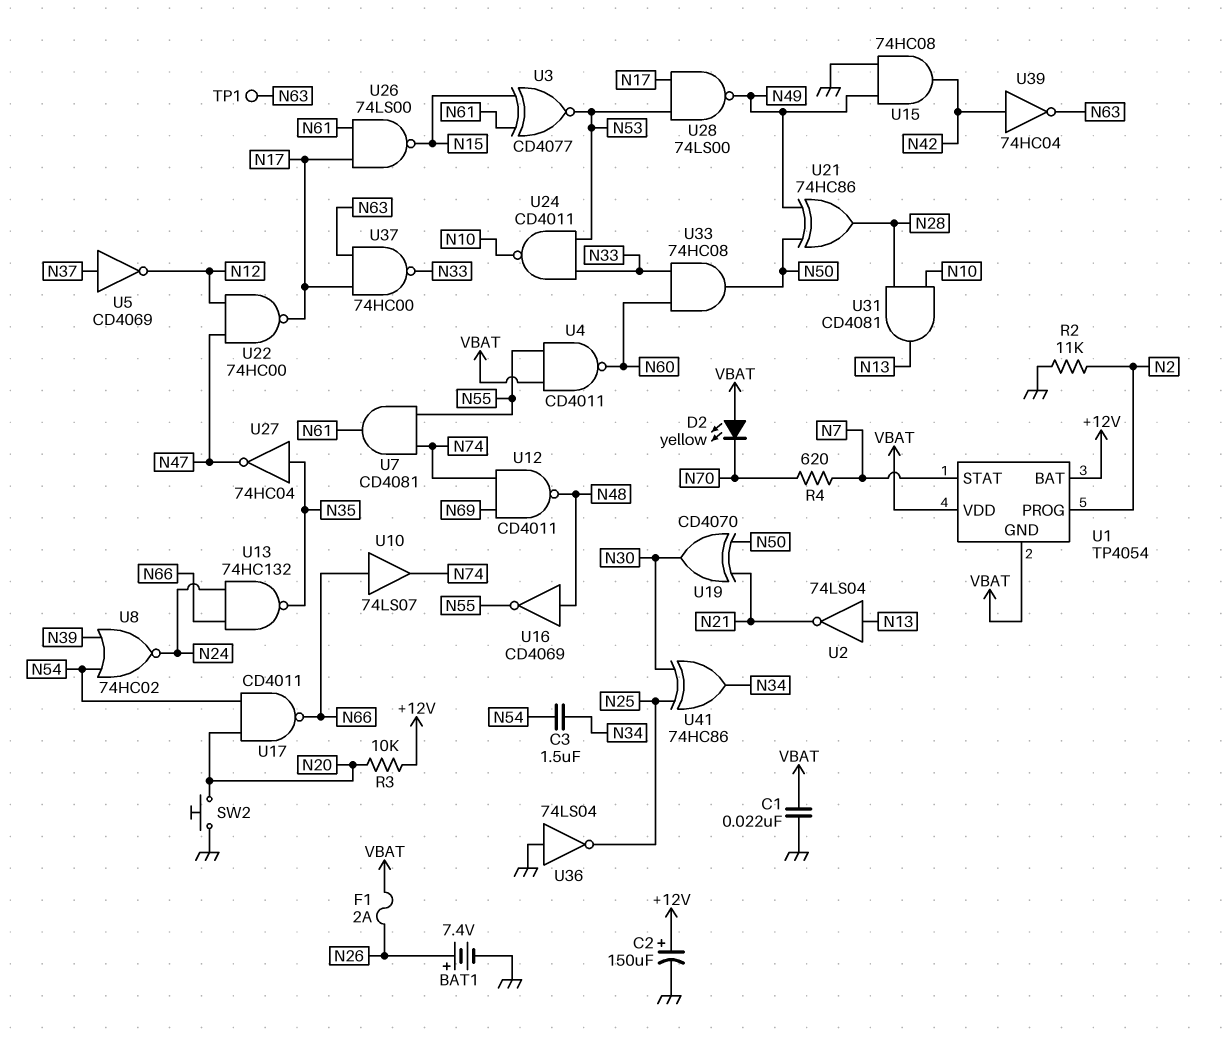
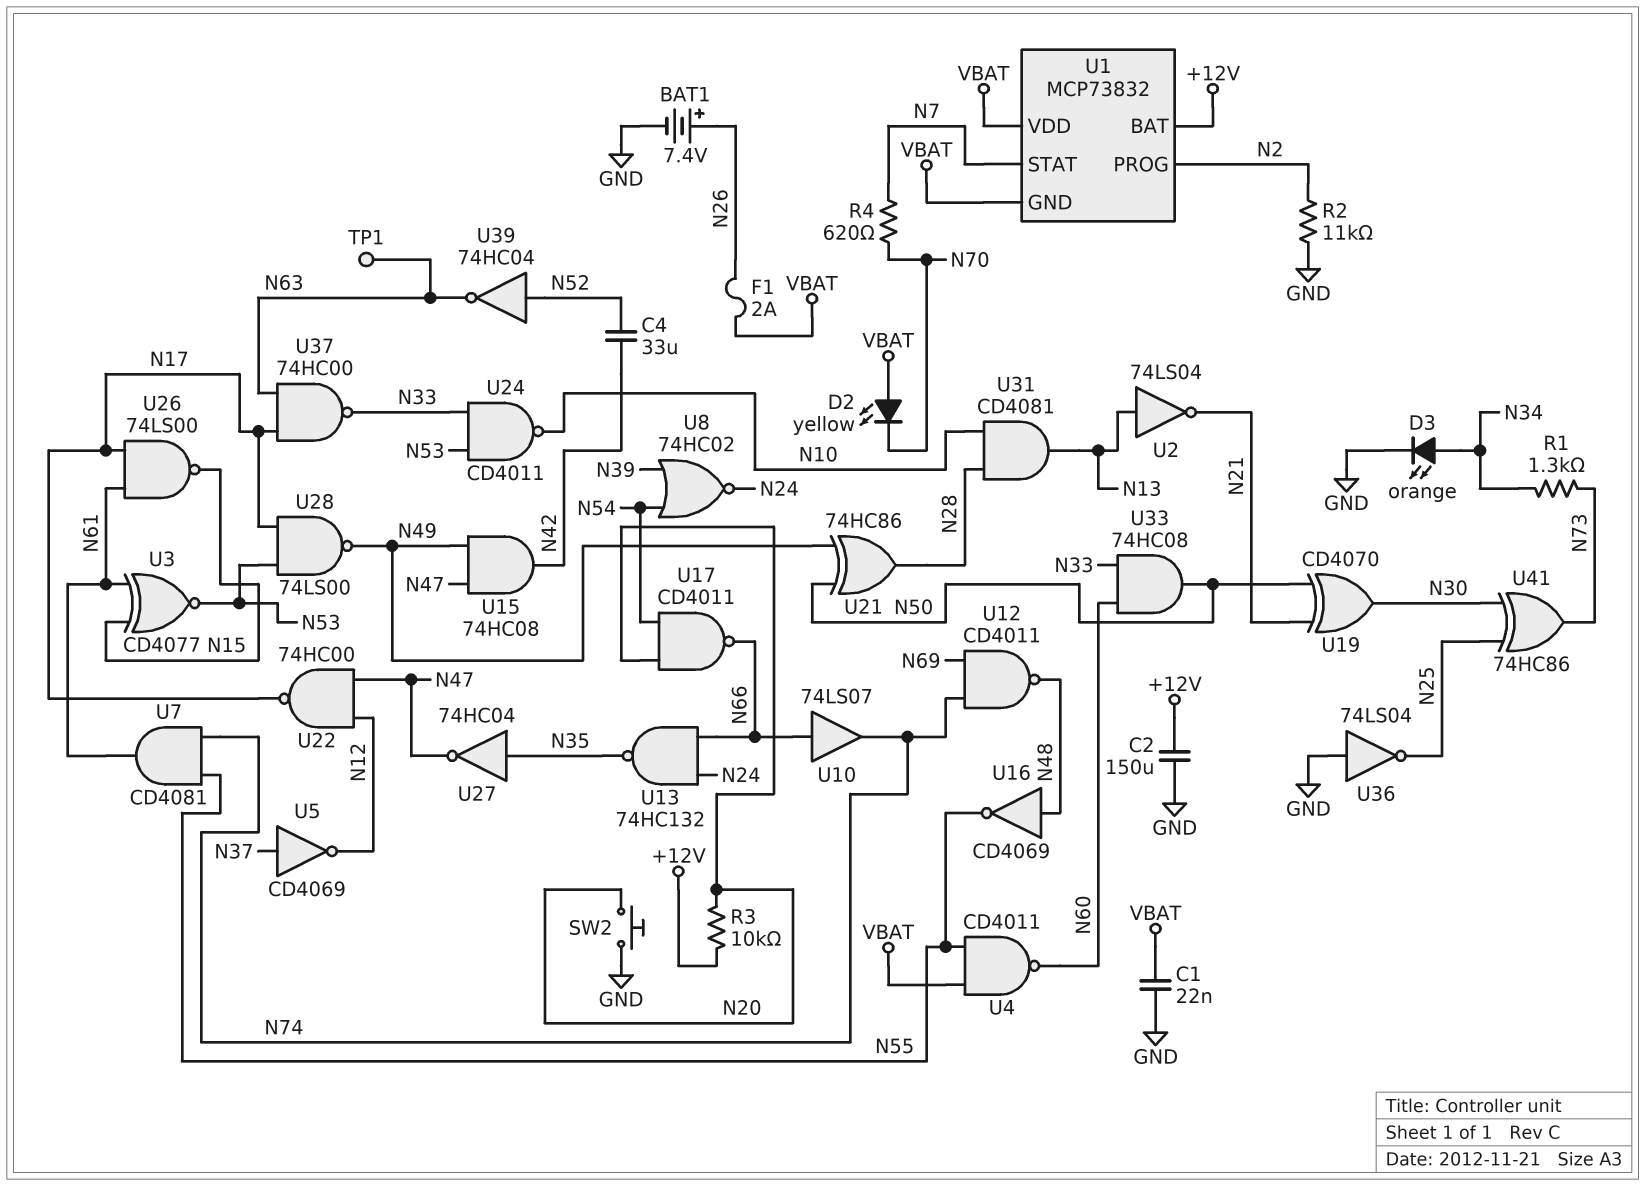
C2: 150uF (plus +12V, minus GND) -> 150uF (+12V, GND)
C3: 1.5uF (N34, N54) -> none
C4: none -> 33uF (N42, N52)
D3: none -> LED orange (A N34, K GND)
R1: none -> 1.3k (N34, N73)
U1: TP4054 -> MCP73832
U15: AND 74HC08 (in GND, in N49, out N42) -> AND 74HC08 (in N47, in N49, out N42)
U39: NOT 74HC04 (in N42, out N63) -> NOT 74HC04 (in N52, out N63)
U41: XOR 74HC86 (in N25, in N30, out N34) -> XOR 74HC86 (in N25, in N30, out N73)

